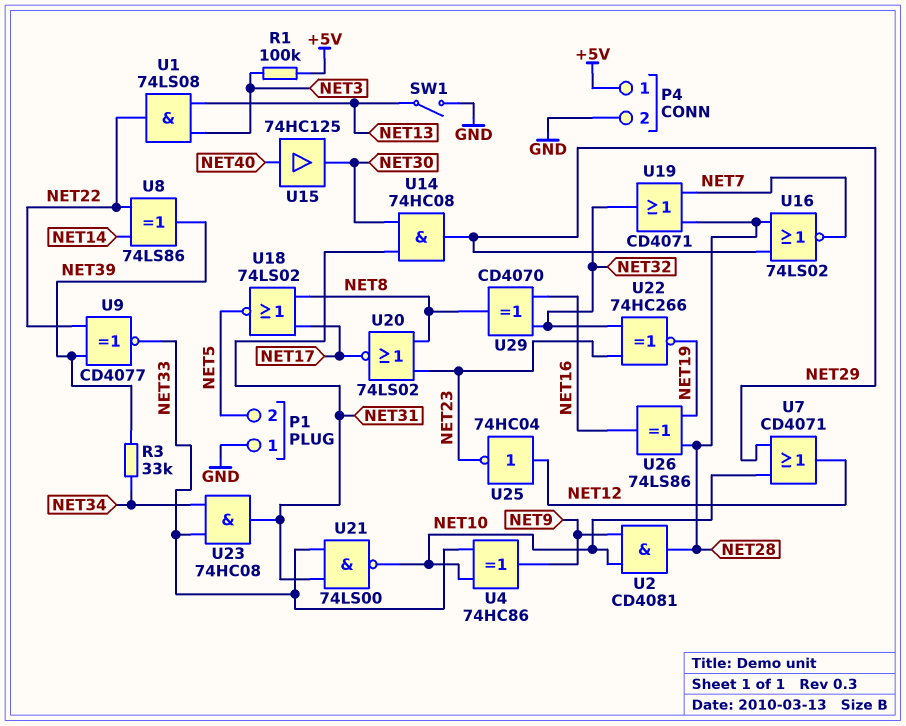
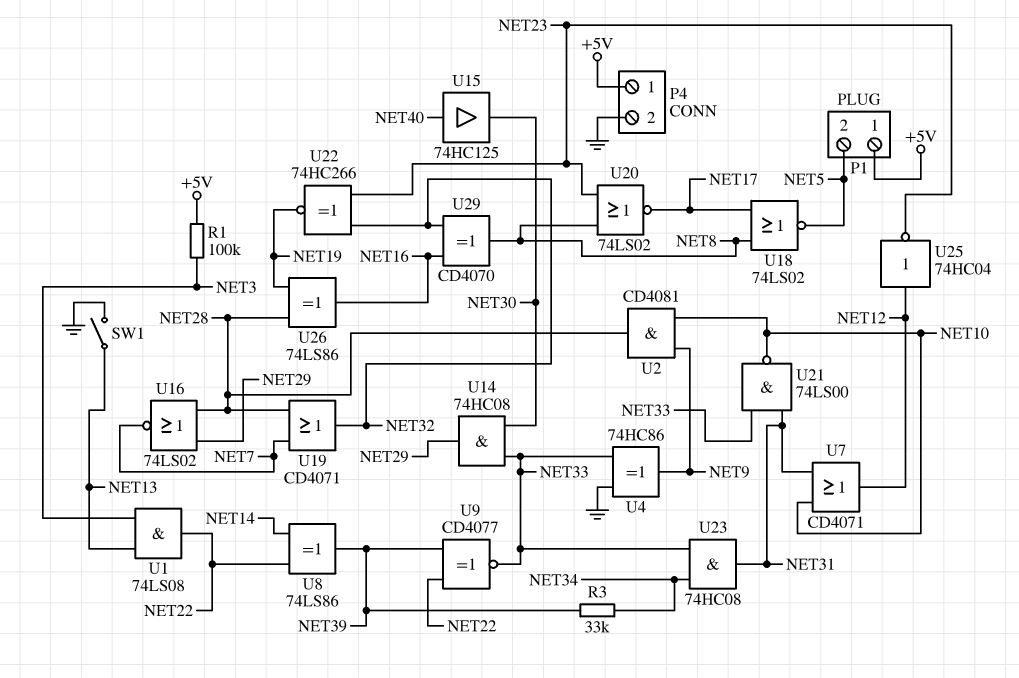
P1 pin 1: GND -> +5V
U4: XOR 74HC86 (in NET10, in NET33, out NET9) -> XOR 74HC86 (in GND, in NET33, out NET9)
U7: OR CD4071 (in NET10, in NET29, out NET12) -> OR CD4071 (in NET10, in NET31, out NET12)
U14: AND 74HC08 (in NET30, in NET31, out NET29) -> AND 74HC08 (in NET30, in NET33, out NET29)

